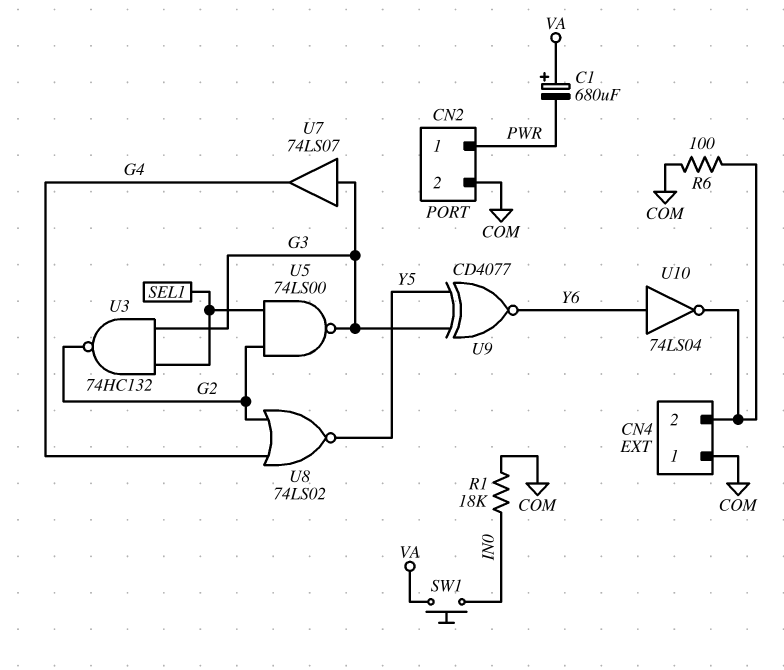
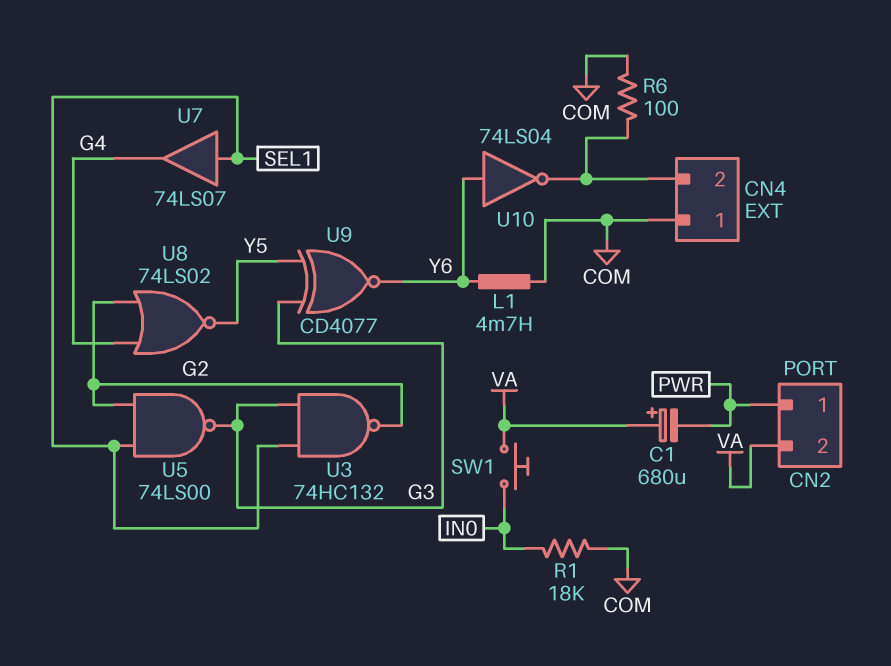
CN2 pin 2: COM -> VA
L1: none -> 4.7mH (COM, Y6)
U7: buffer 74LS07 (in G3, out G4) -> buffer 74LS07 (in SEL1, out G4)

